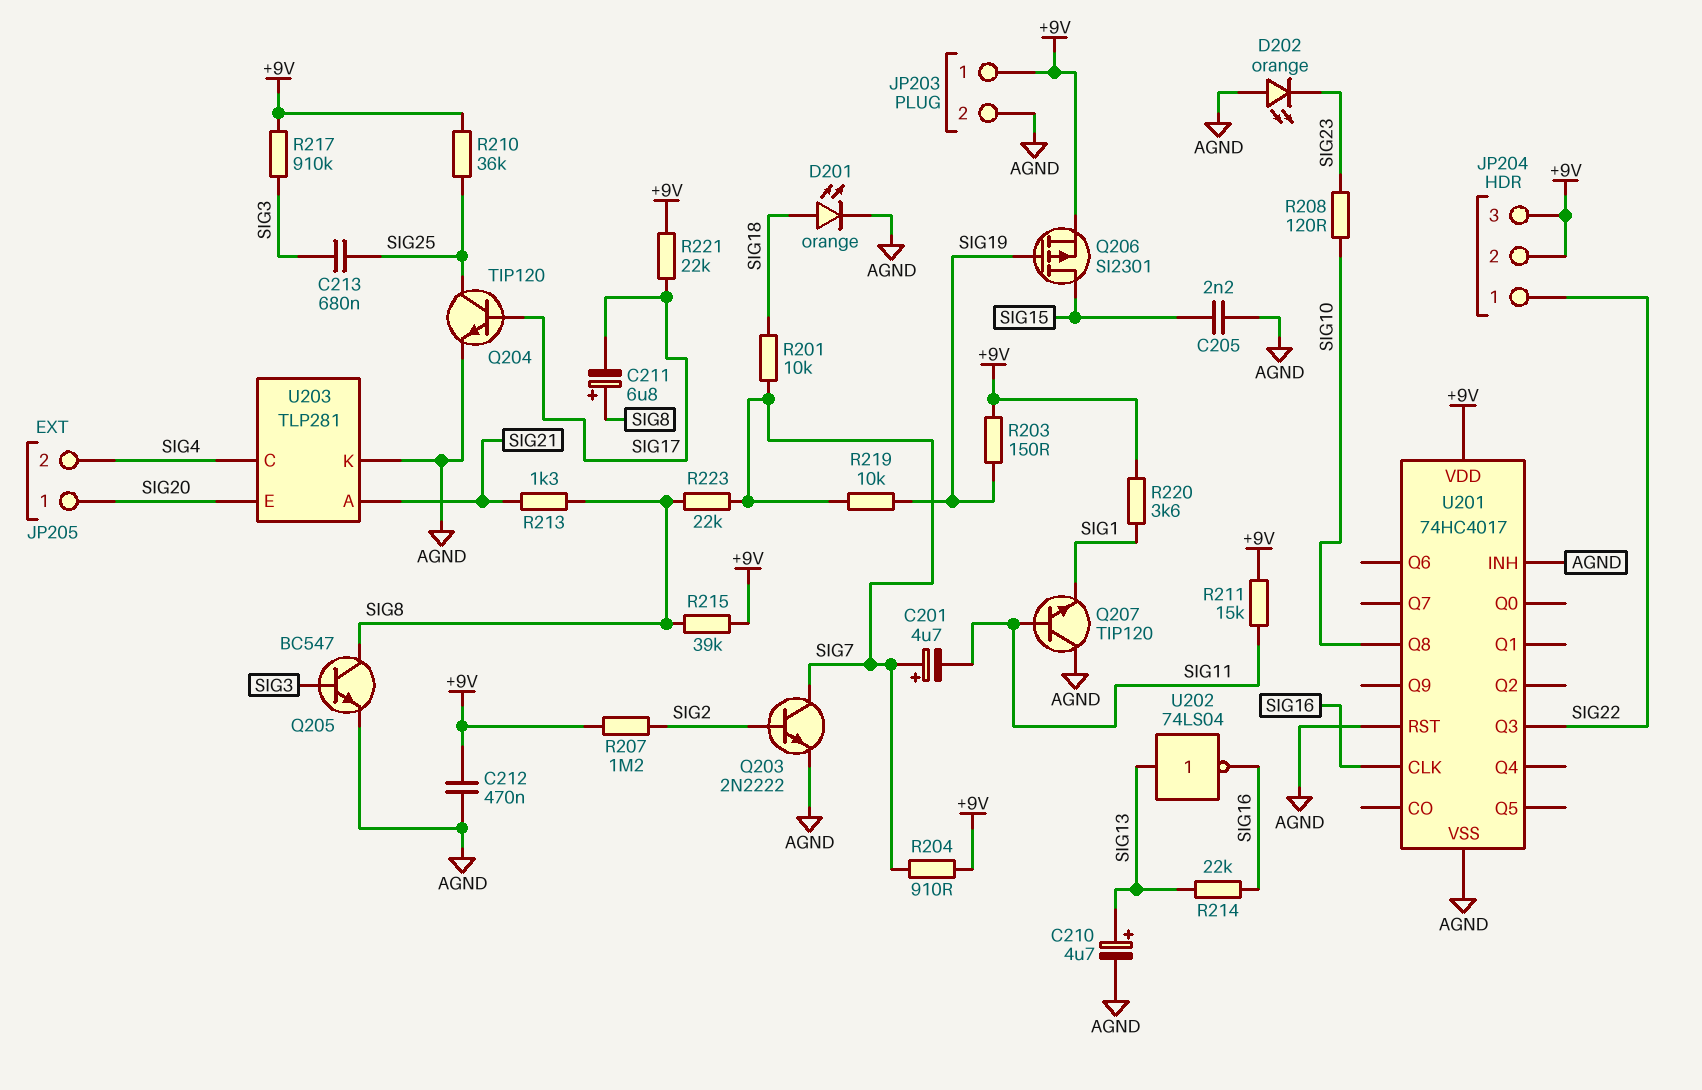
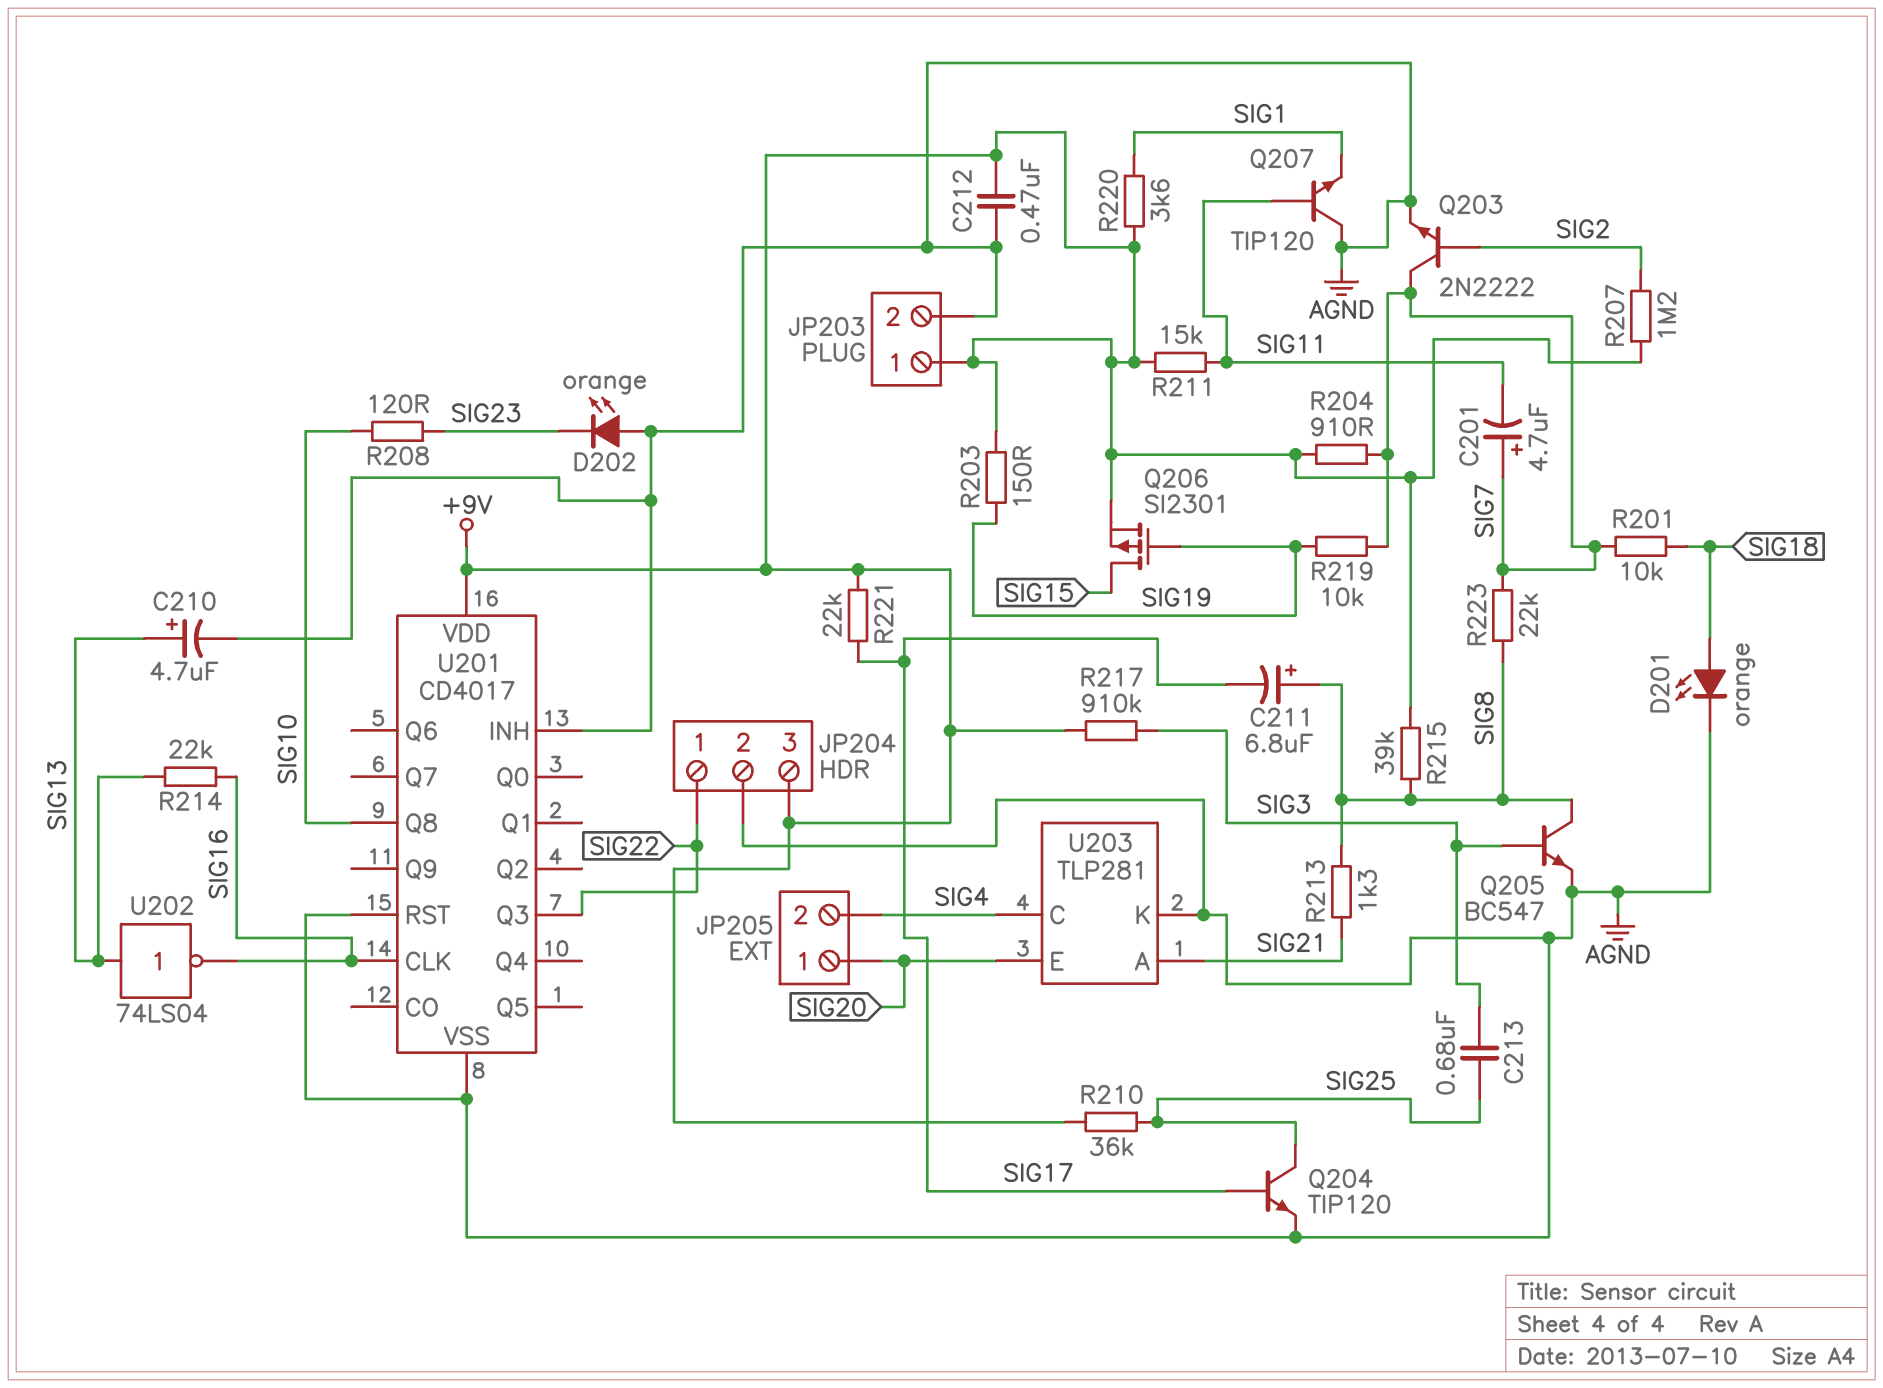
C205: 2.2nF (AGND, SIG15) -> none
JP204 pin 2: +9V -> AGND
U201: 74HC4017 -> CD4017

